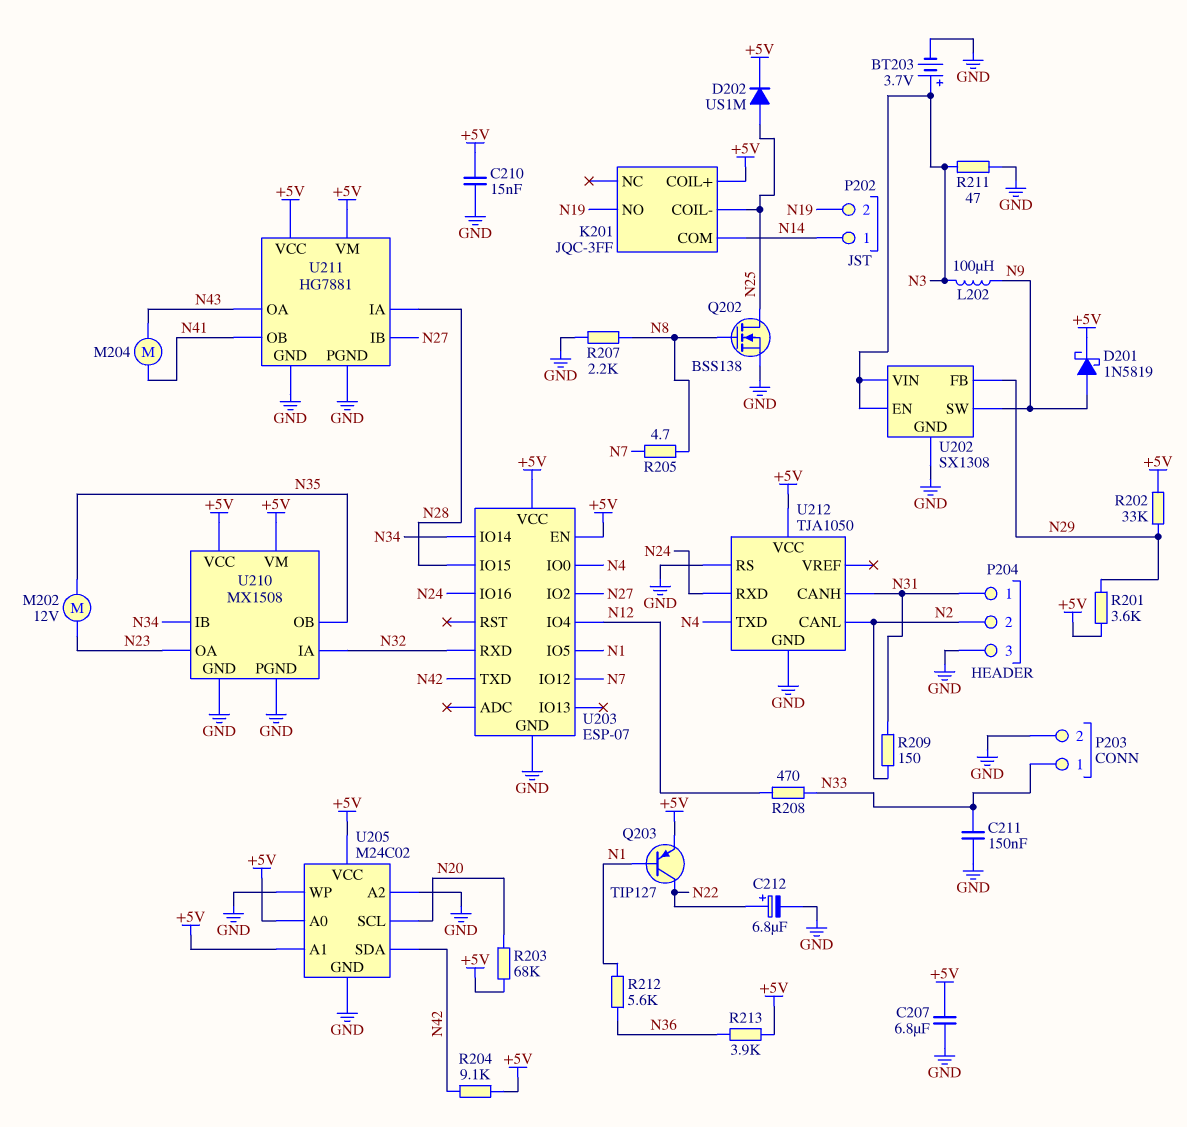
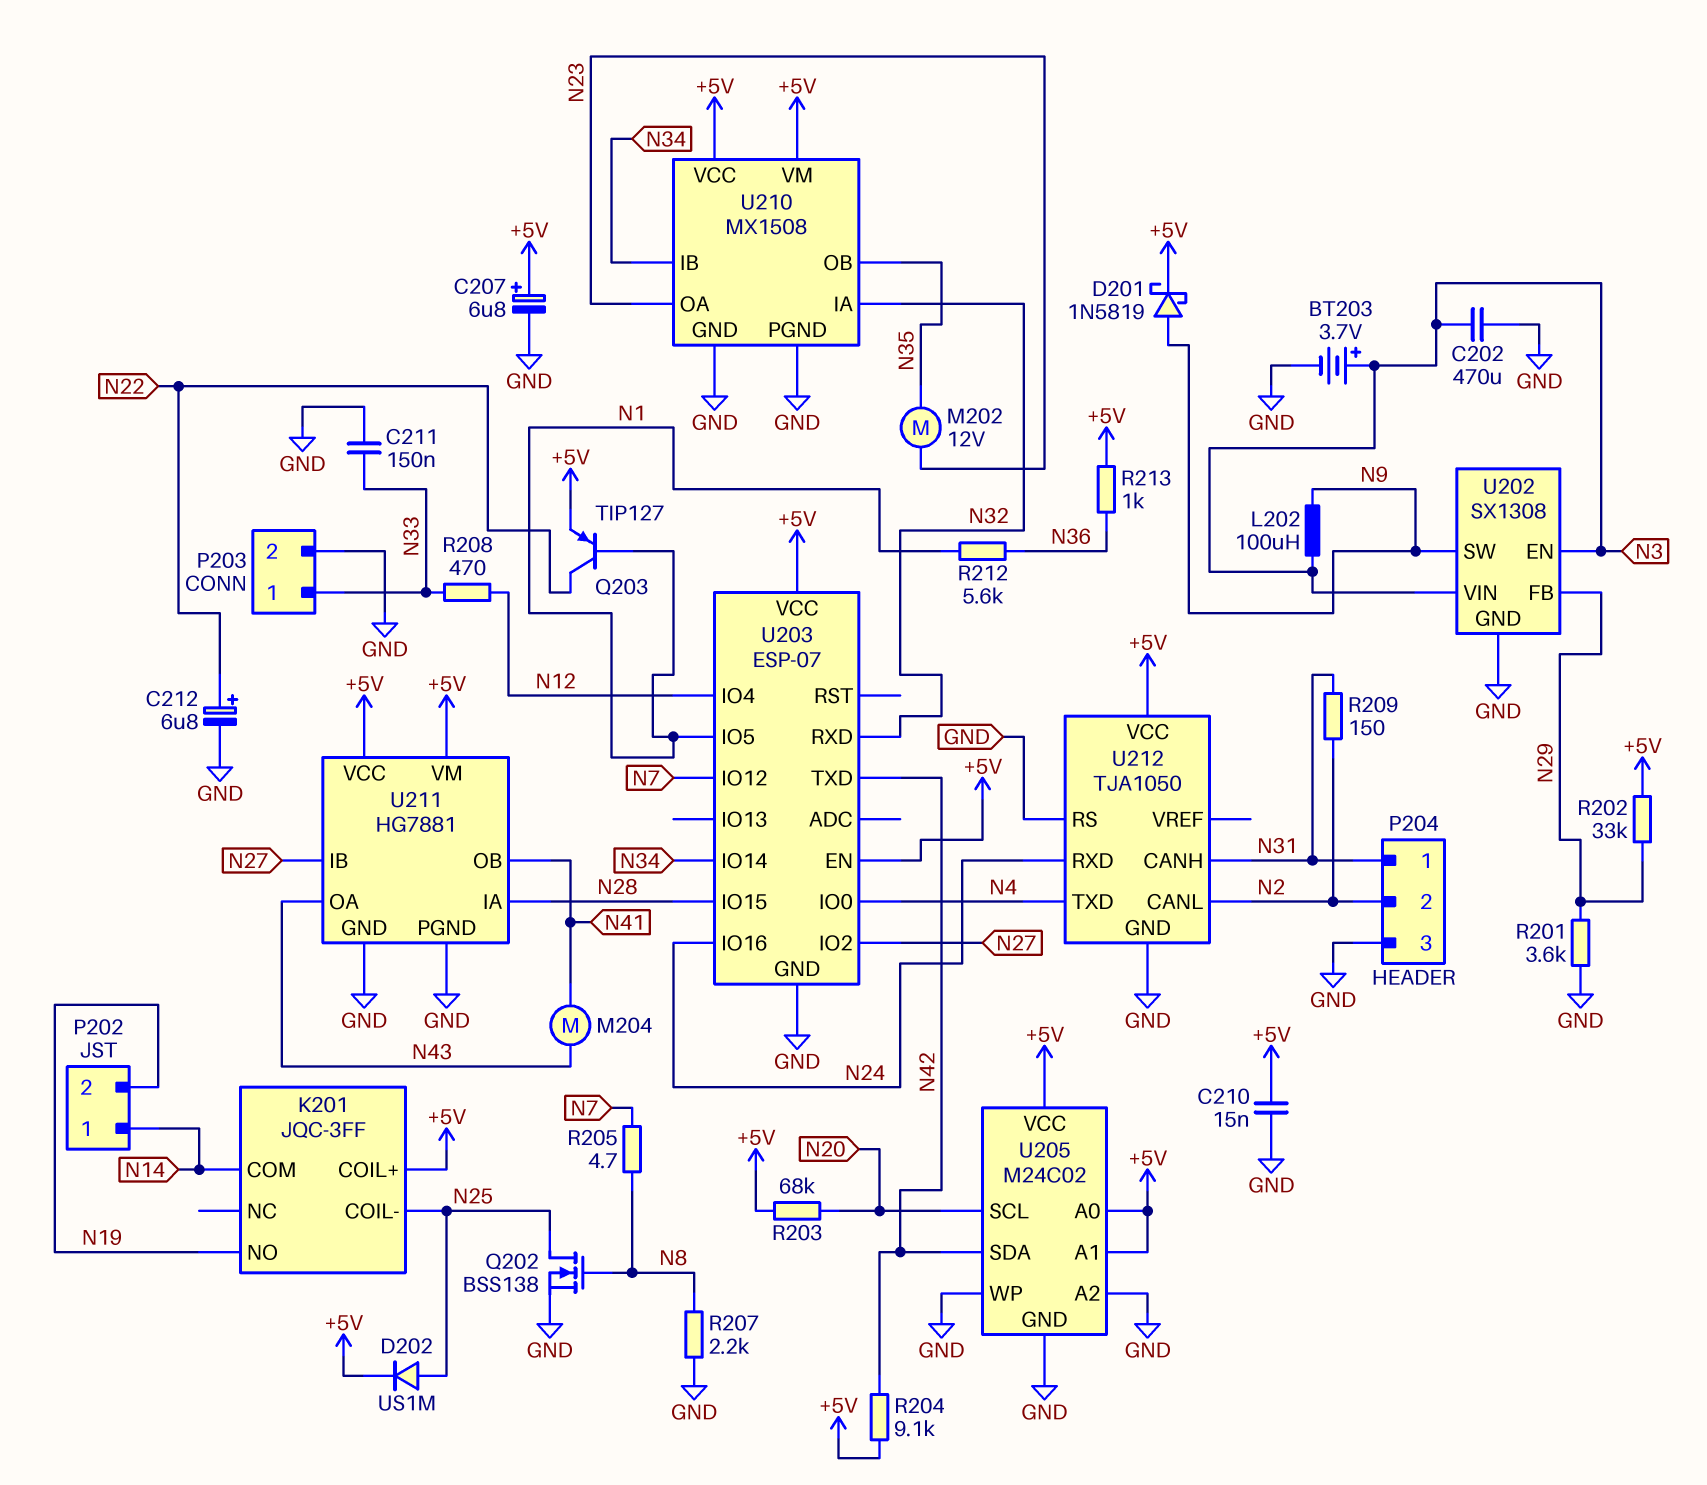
C202: none -> 470uF (GND, N3)
C207: 6.8uF (+5V, GND) -> 6.8uF (plus +5V, minus GND)
R201: 3.6k (+5V, N29) -> 3.6k (GND, N29)
R211: 47 (GND, N3) -> none
R213: 3.9k (+5V, N36) -> 1k (+5V, N36)

